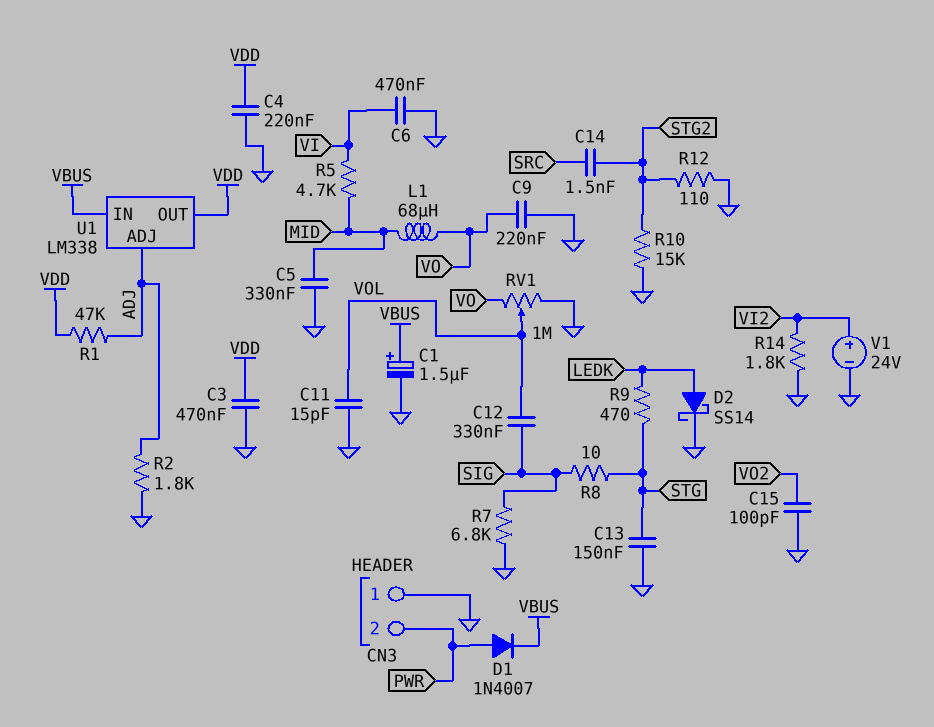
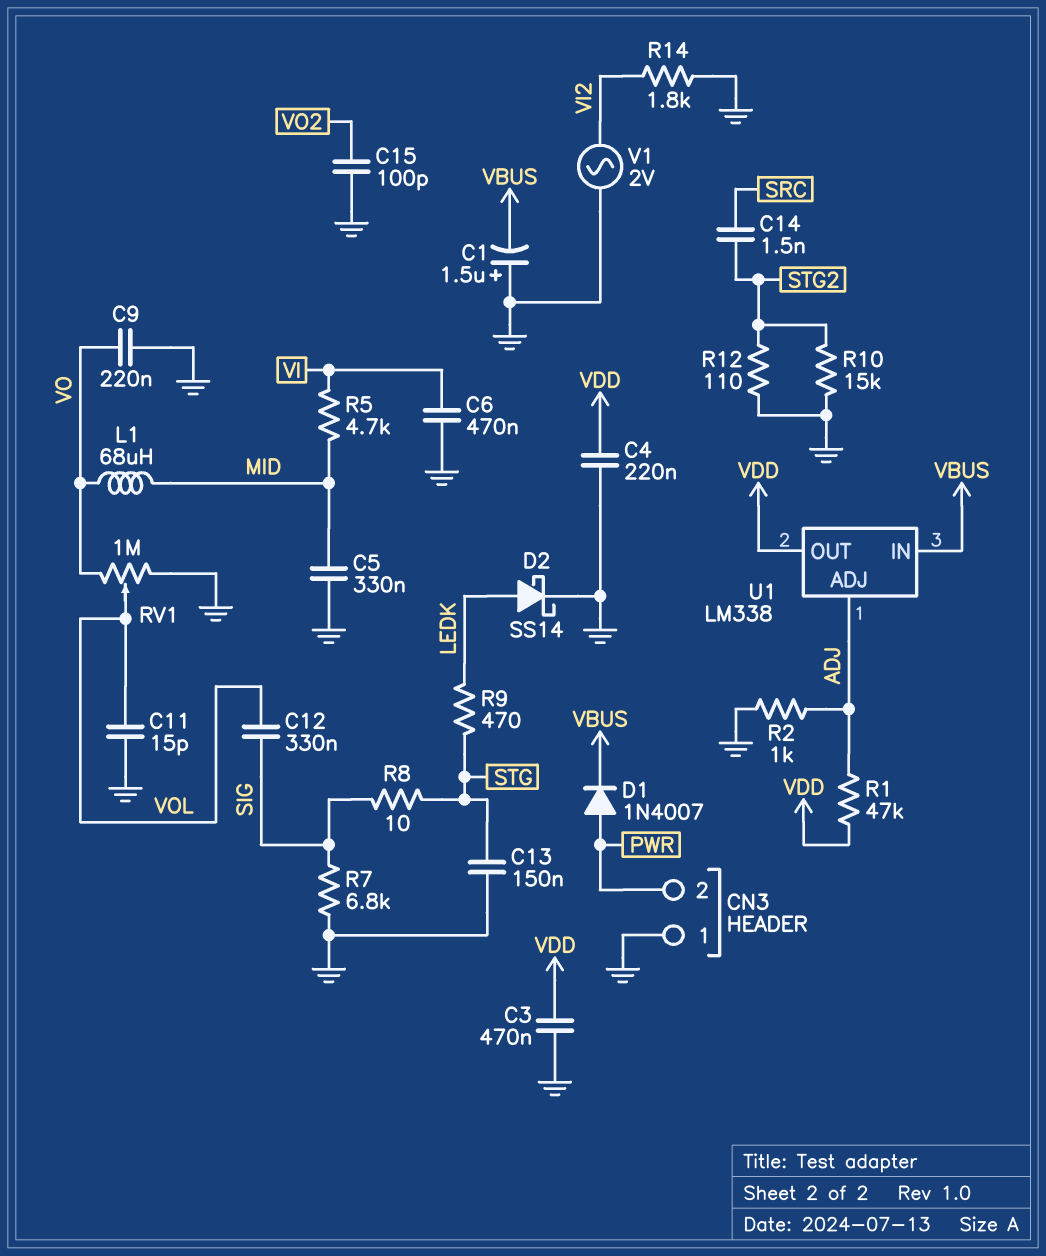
C1: 1.5uF (plus VBUS, minus GND) -> 1.5uF (plus GND, minus VBUS)
R2: 1.8k (ADJ, GND) -> 1k (ADJ, GND)
V1: 24V (plus VI2, minus GND) -> AC 2V (GND, VI2)

